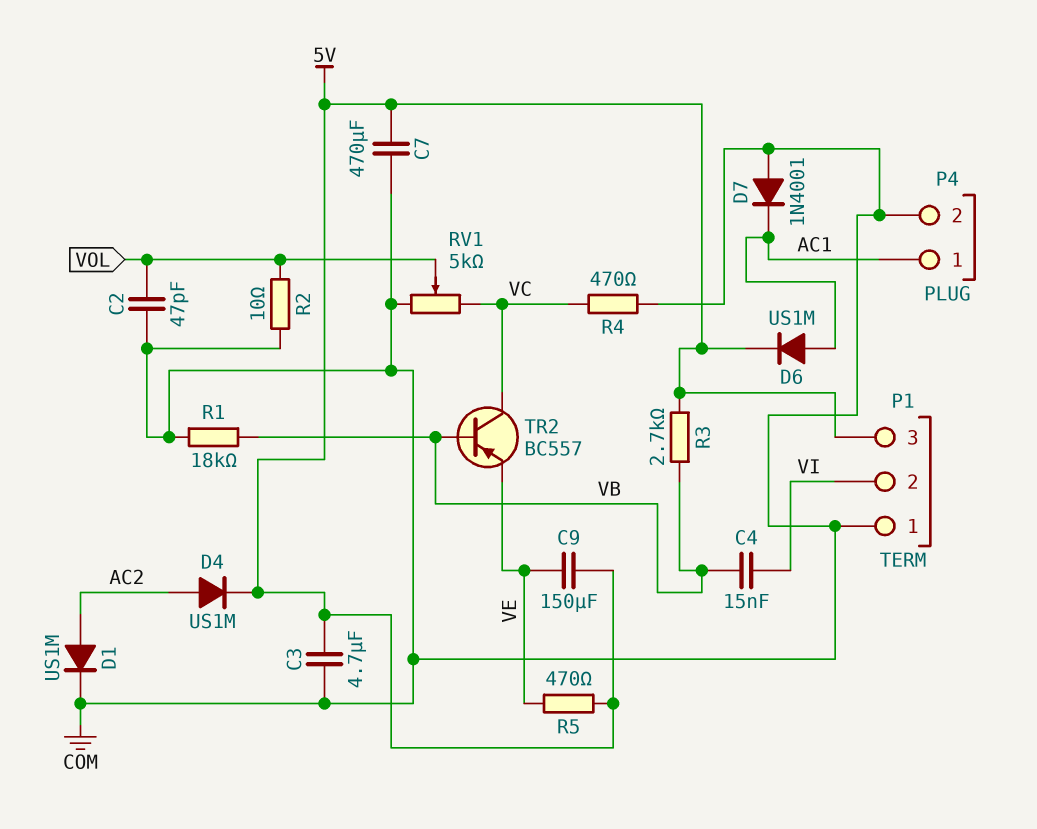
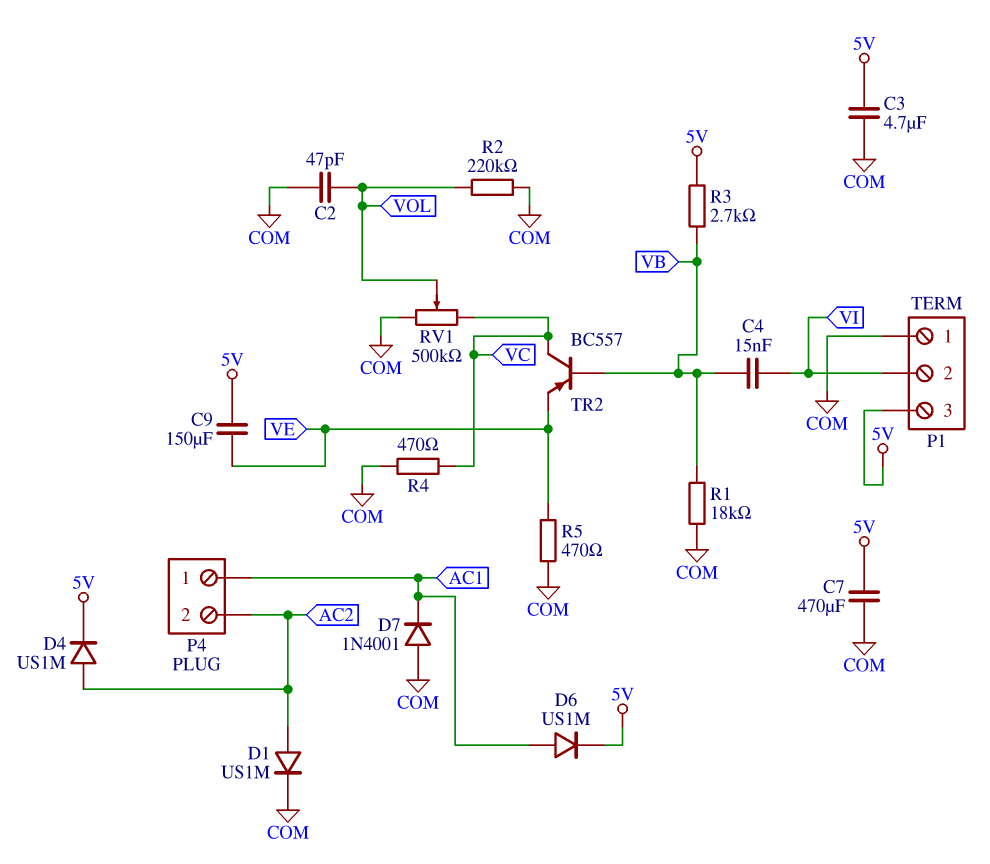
P4 pin 2: COM -> AC2
R2: 10 (COM, VOL) -> 220k (COM, VOL)
R5: 470 (5V, VE) -> 470 (COM, VE)
RV1: 5k (COM, VC, wiper VOL) -> 500k (COM, VC, wiper VOL)

